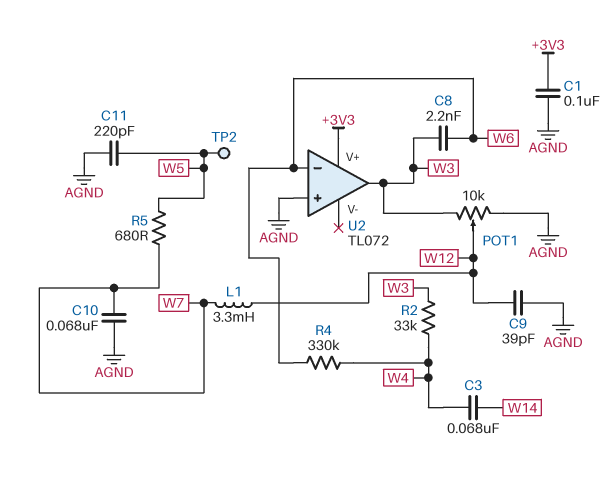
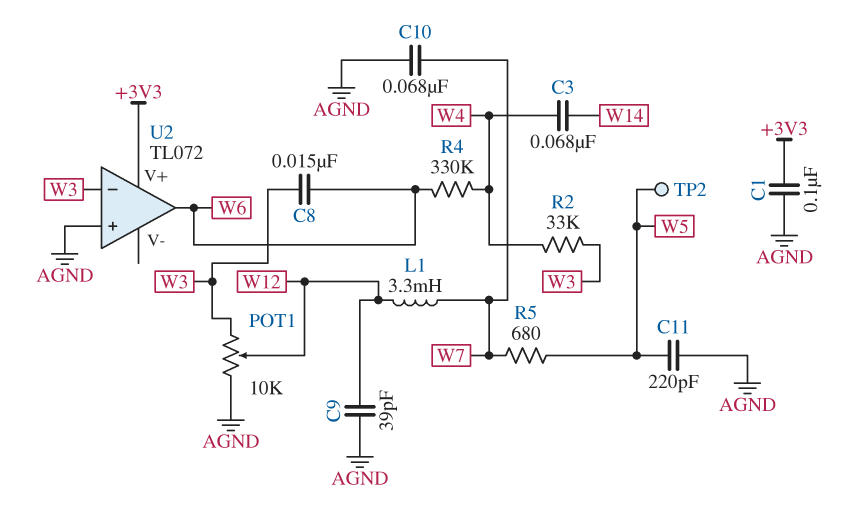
C8: 2.2nF (W3, W6) -> 15nF (W3, W6)
U2 pin in-: W6 -> W3
U2 pin out: W3 -> W6

